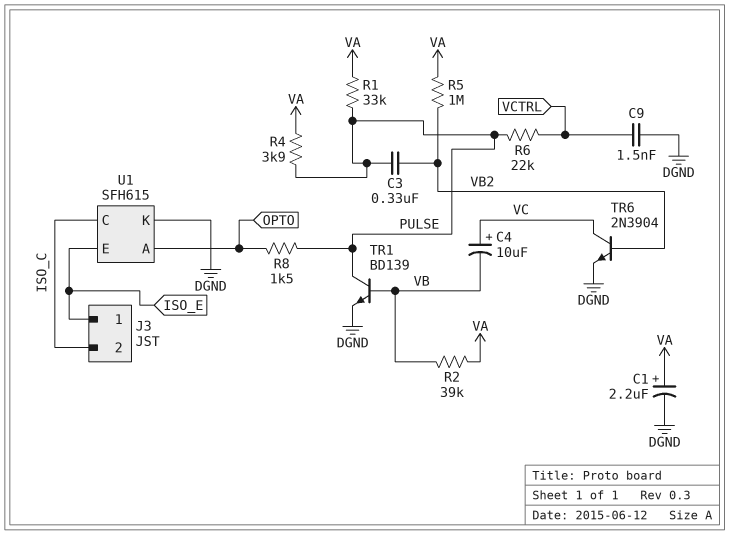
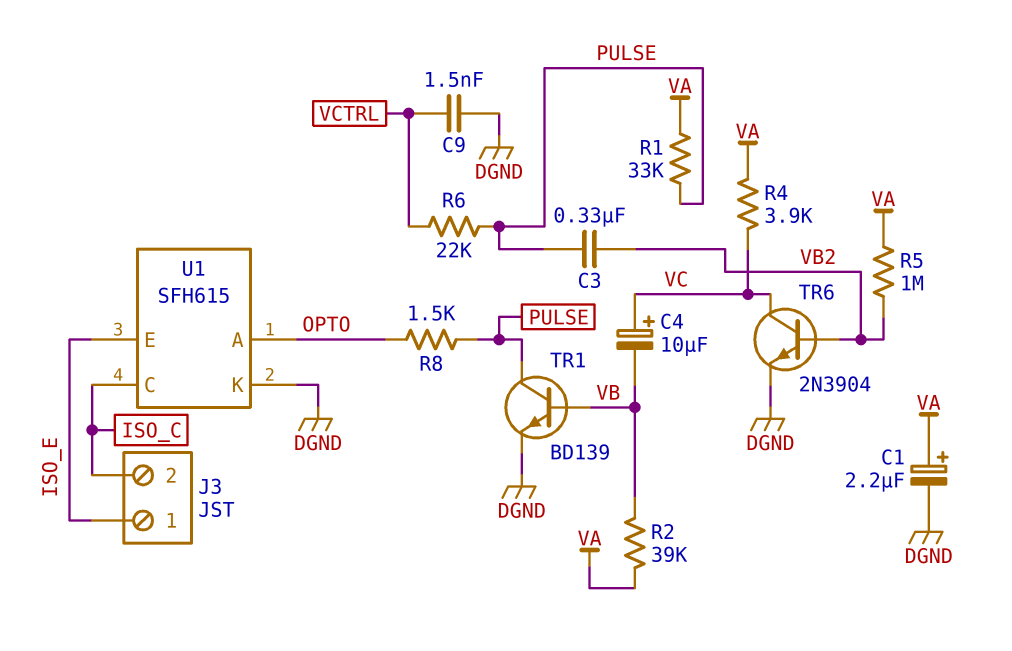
R4: 3.9k (PULSE, VA) -> 3.9k (VA, VC)

